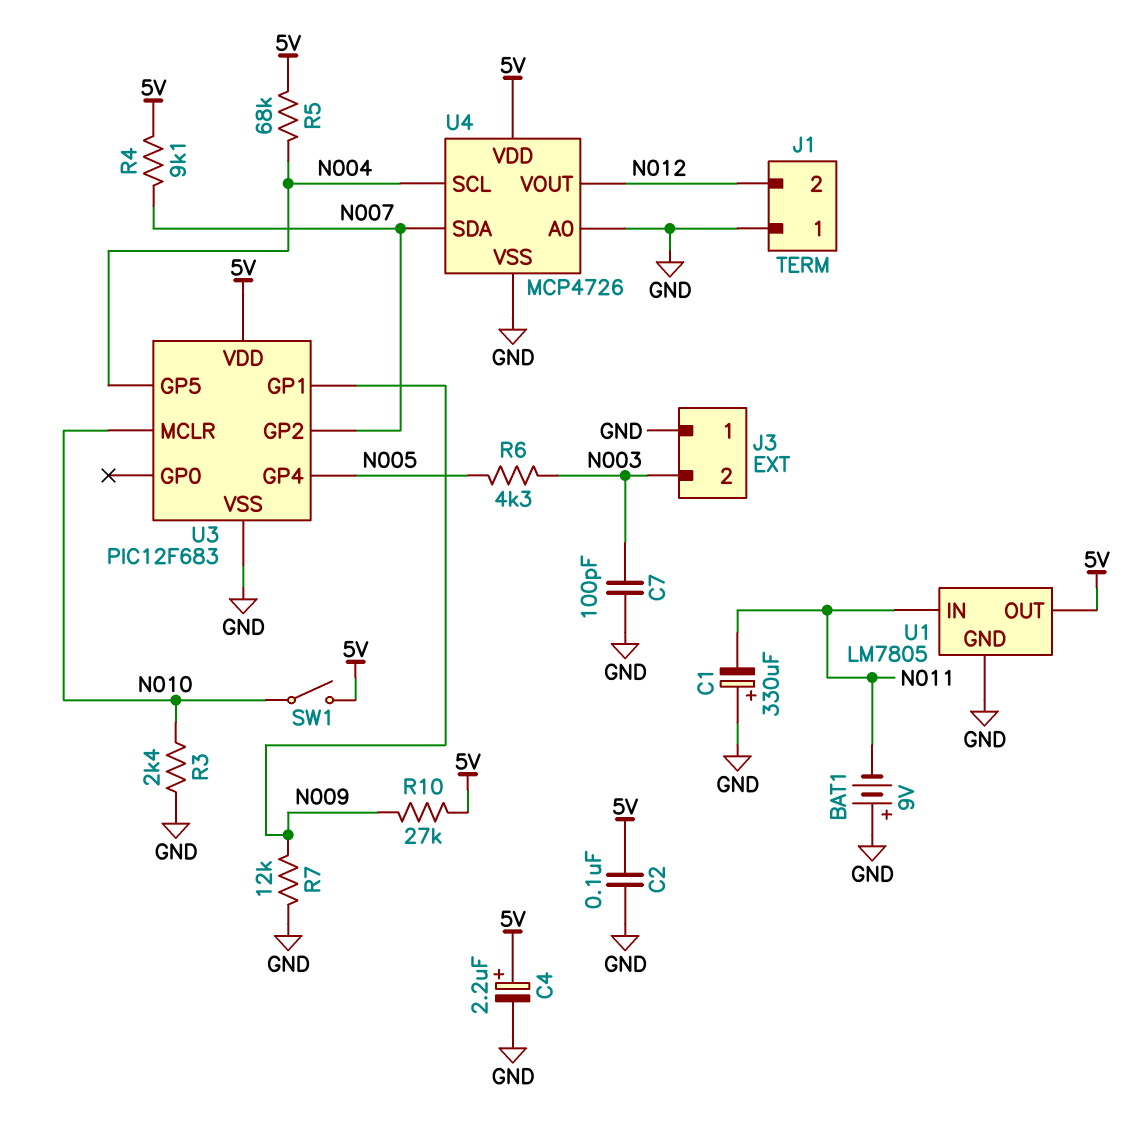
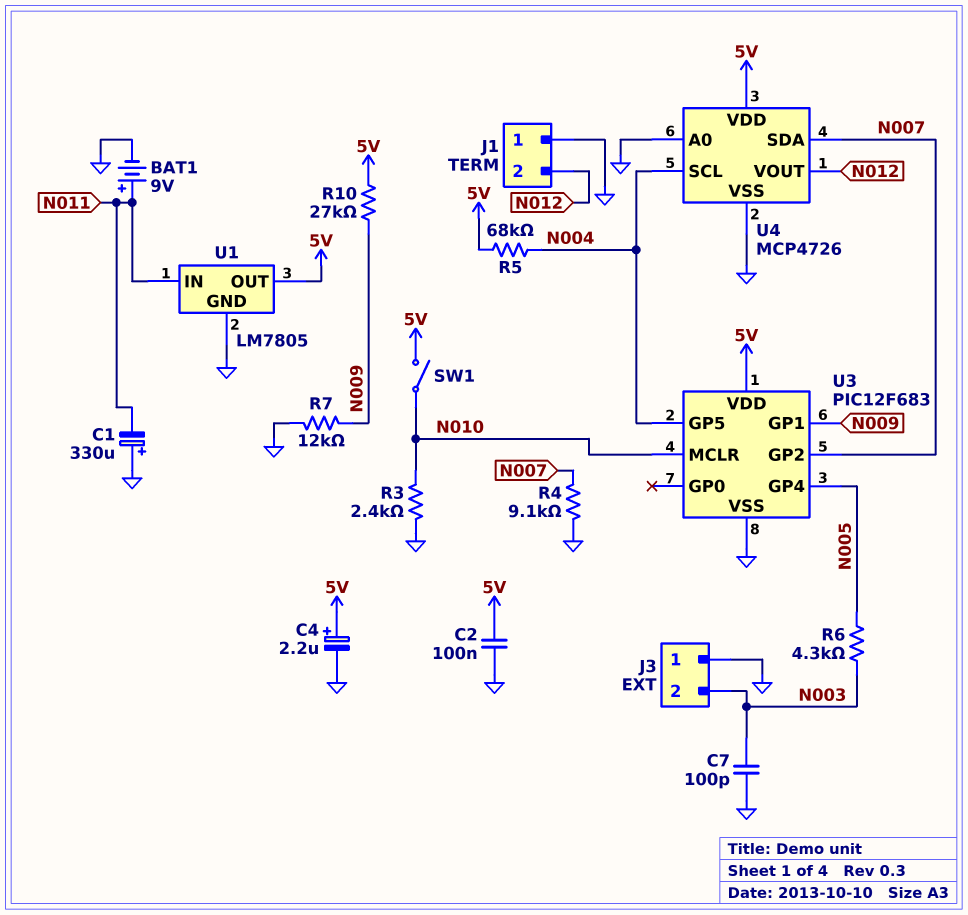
BAT1: 9V (plus GND, minus N011) -> 9V (plus N011, minus GND)
R4: 9.1k (5V, N007) -> 9.1k (GND, N007)

